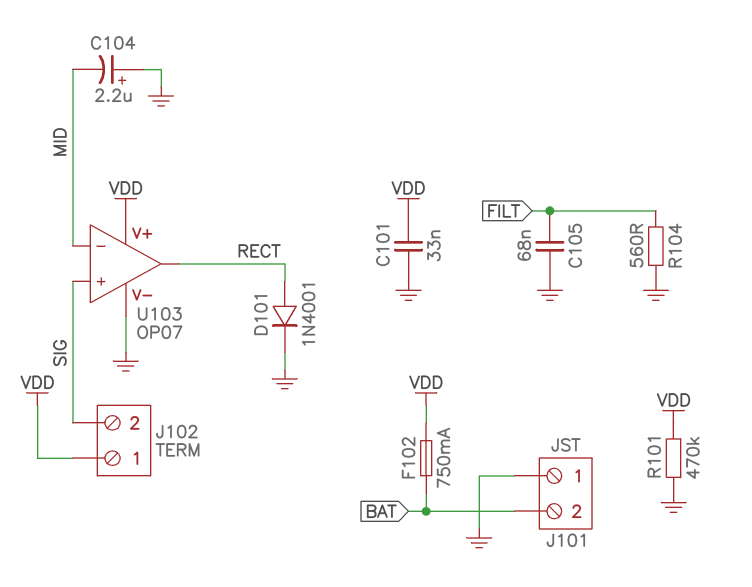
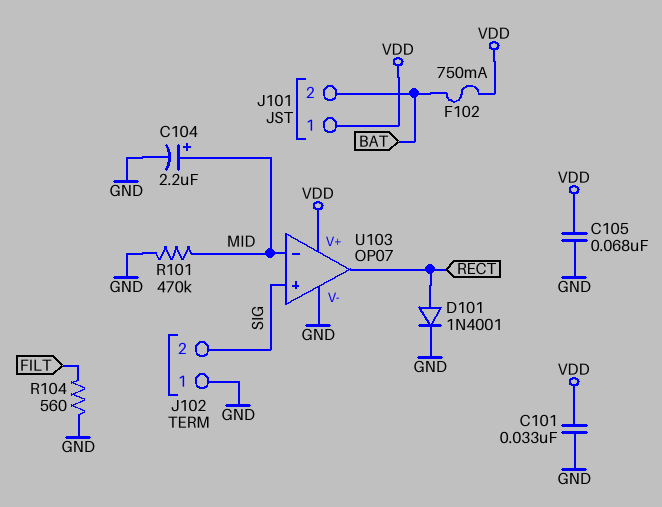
C104: 2.2uF (plus GND, minus MID) -> 2.2uF (plus MID, minus GND)
C105: 68nF (FILT, GND) -> 68nF (GND, VDD)
J101 pin 1: GND -> VDD
J102 pin 1: VDD -> GND
R101: 470k (GND, VDD) -> 470k (GND, MID)

